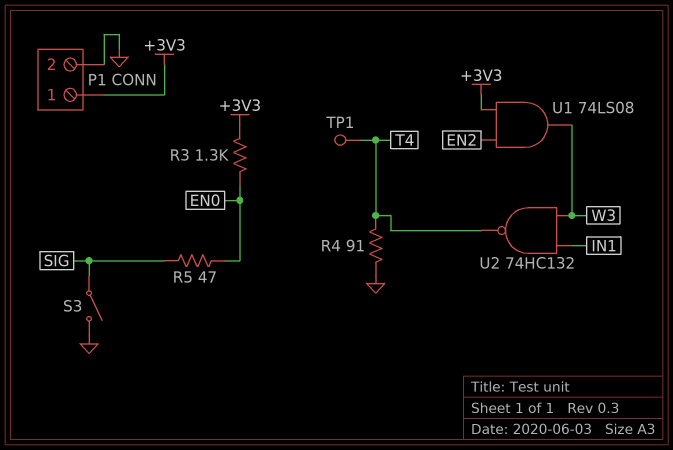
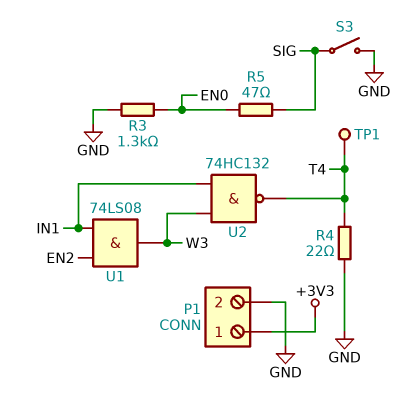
R3: 1.3k (+3V3, EN0) -> 1.3k (EN0, GND)
R4: 91 (GND, T4) -> 22 (GND, T4)
U1: AND 74LS08 (in +3V3, in EN2, out W3) -> AND 74LS08 (in EN2, in IN1, out W3)

